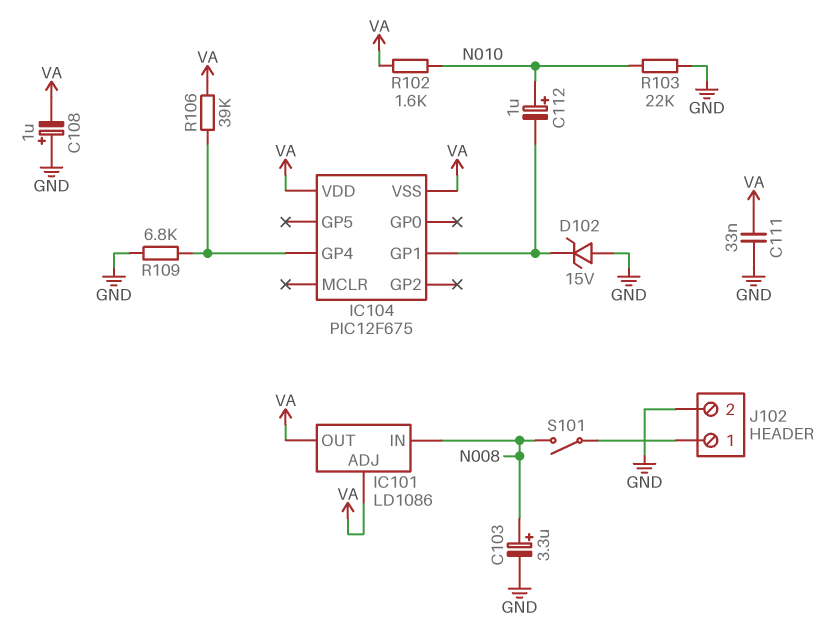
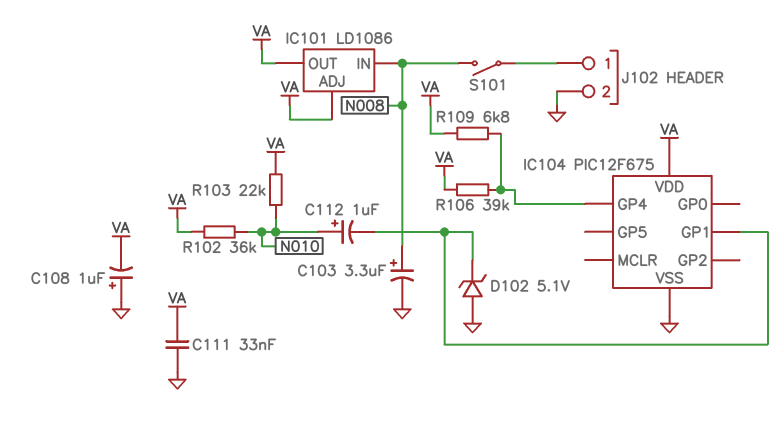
D102: zener 15V (A GND, K IC104/GP1) -> zener 5.1V (A GND, K IC104/GP1)
IC104 pin VSS: VA -> GND
R102: 1.6k (N010, VA) -> 36k (N010, VA)
R103: 22k (GND, N010) -> 22k (N010, VA)
R109: 6.8k (GND, IC104/GP4) -> 6.8k (IC104/GP4, VA)

